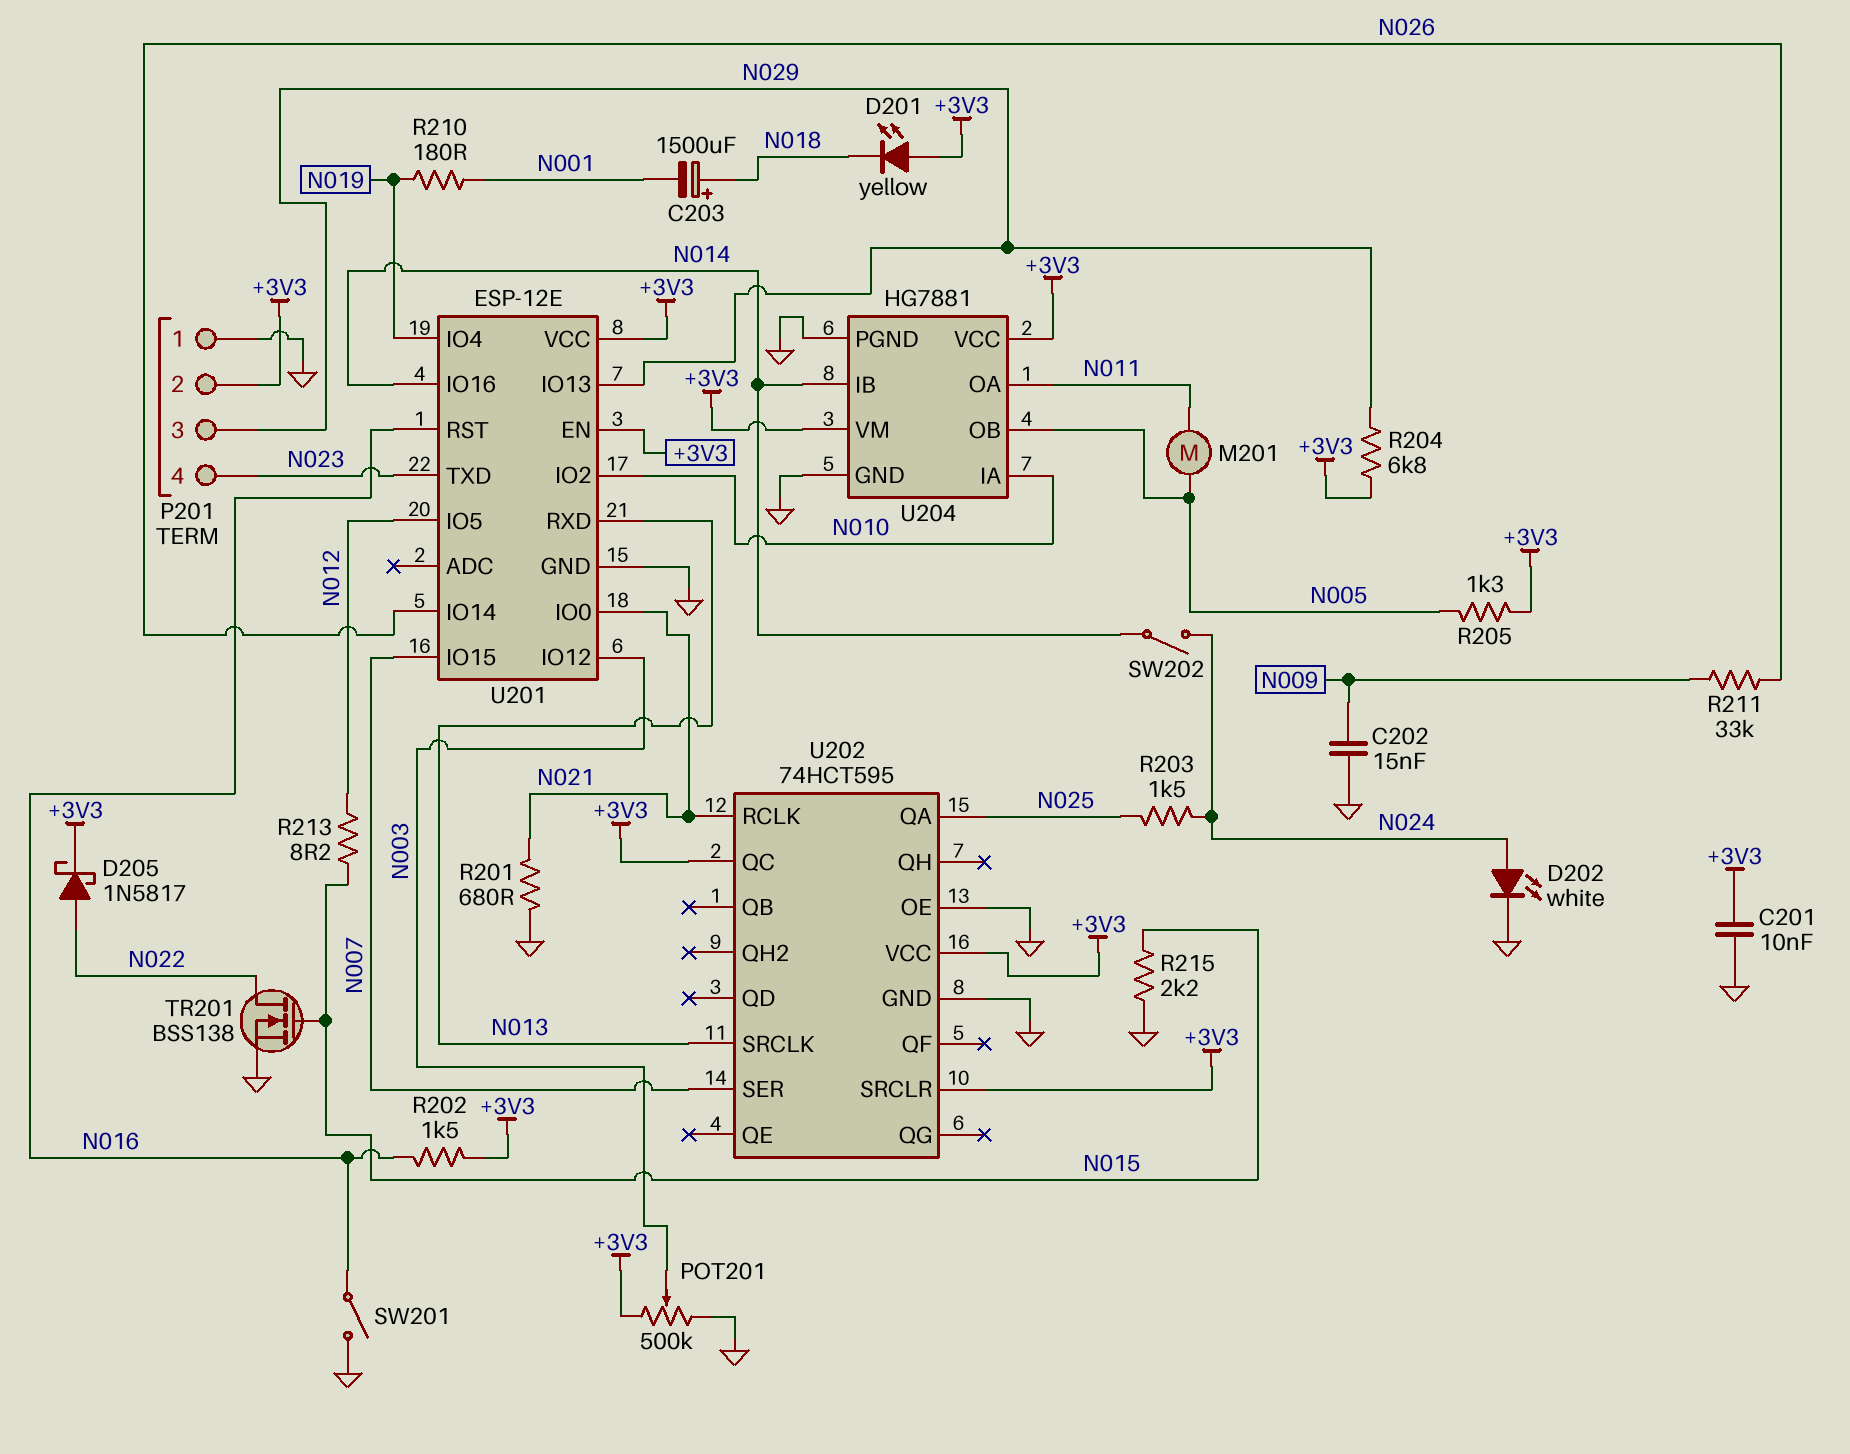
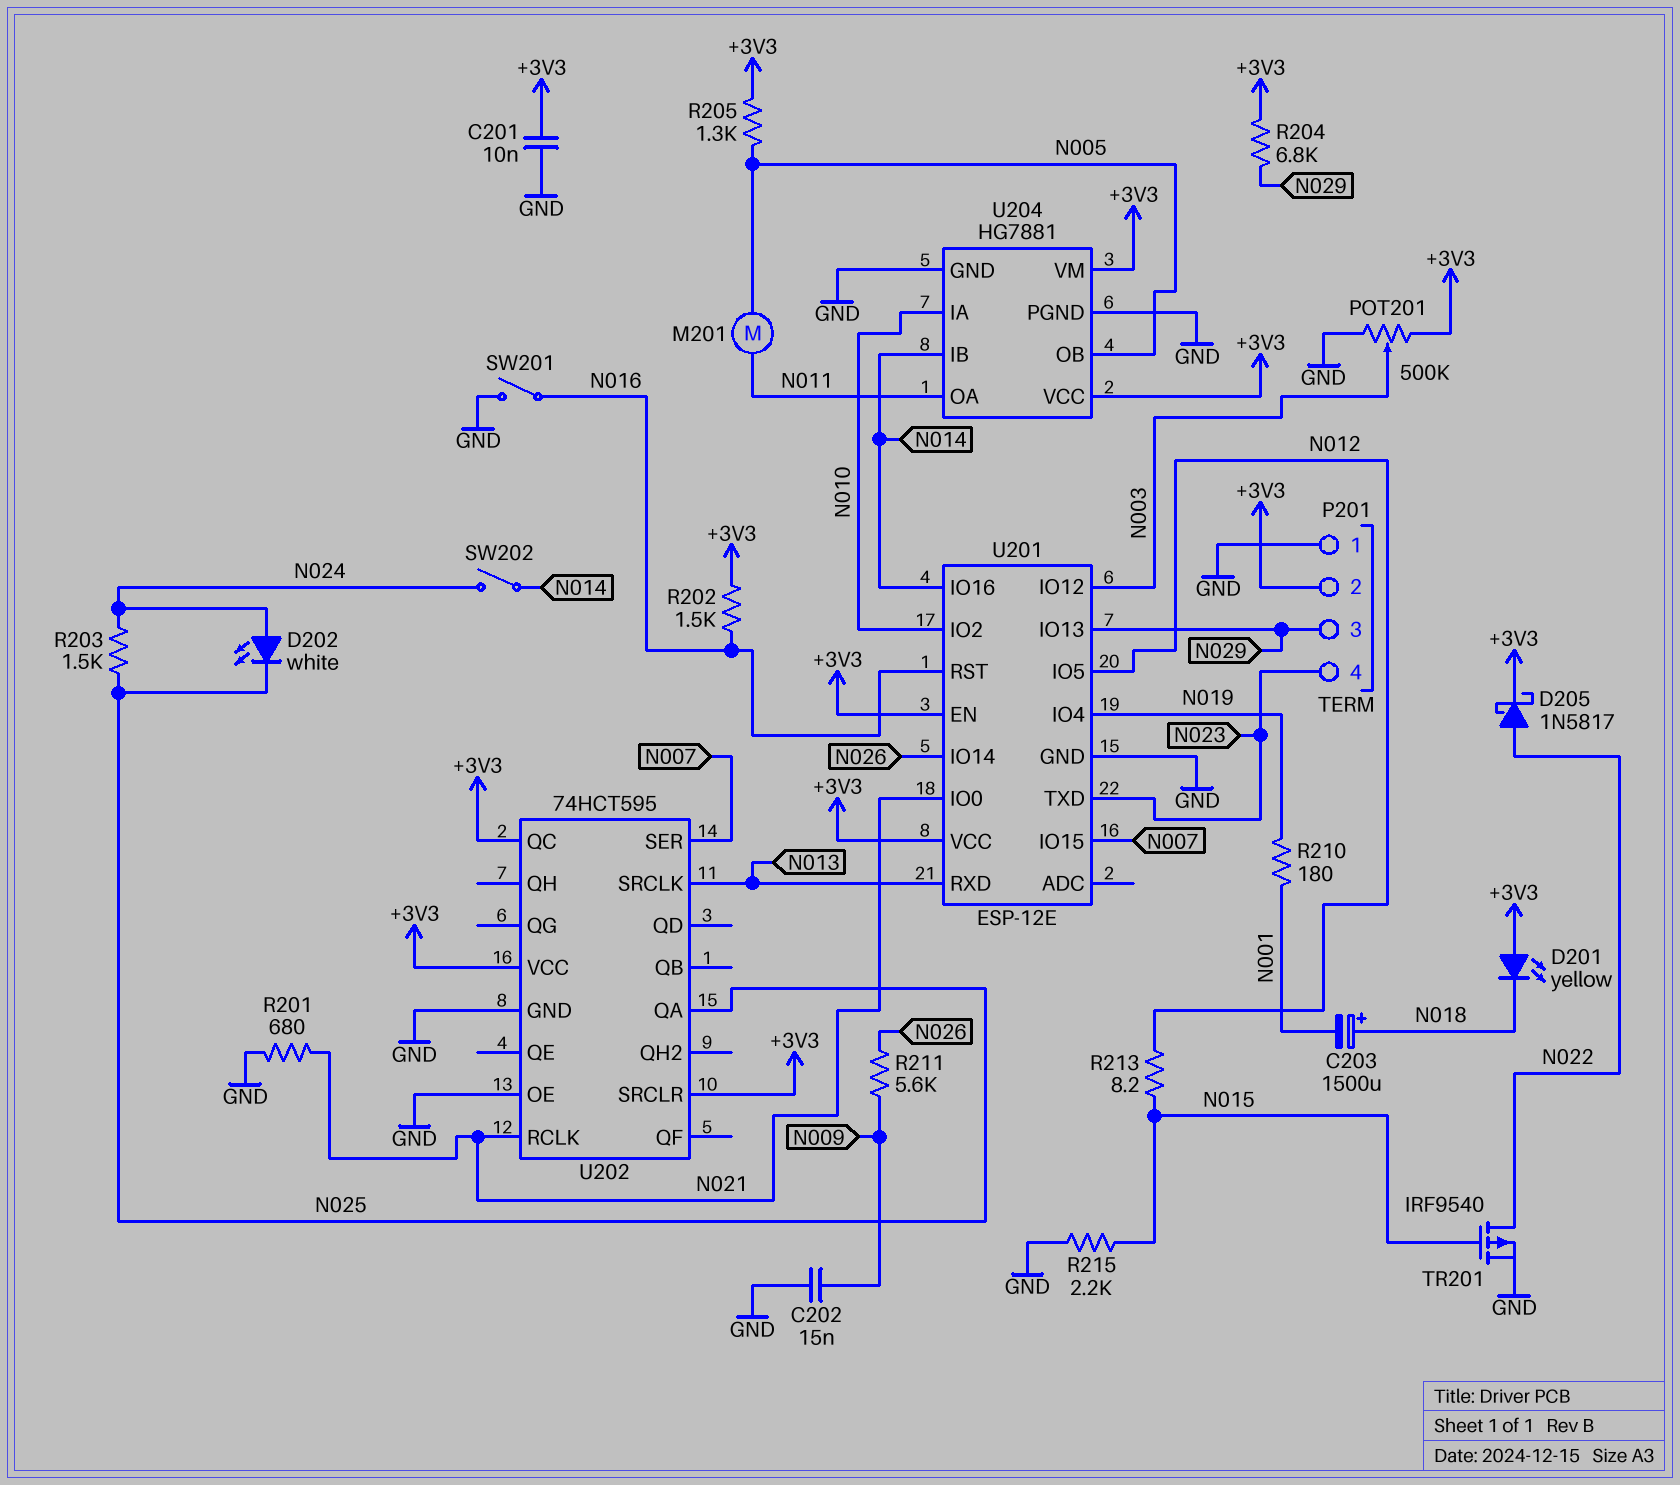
D202: LED white (A N024, K GND) -> LED white (A N024, K N025)
R211: 33k (N009, N026) -> 5.6k (N009, N026)
TR201: NMOS BSS138 (G N015, D N022, S GND) -> PMOS IRF9540 (G N015, D N022, S GND)

